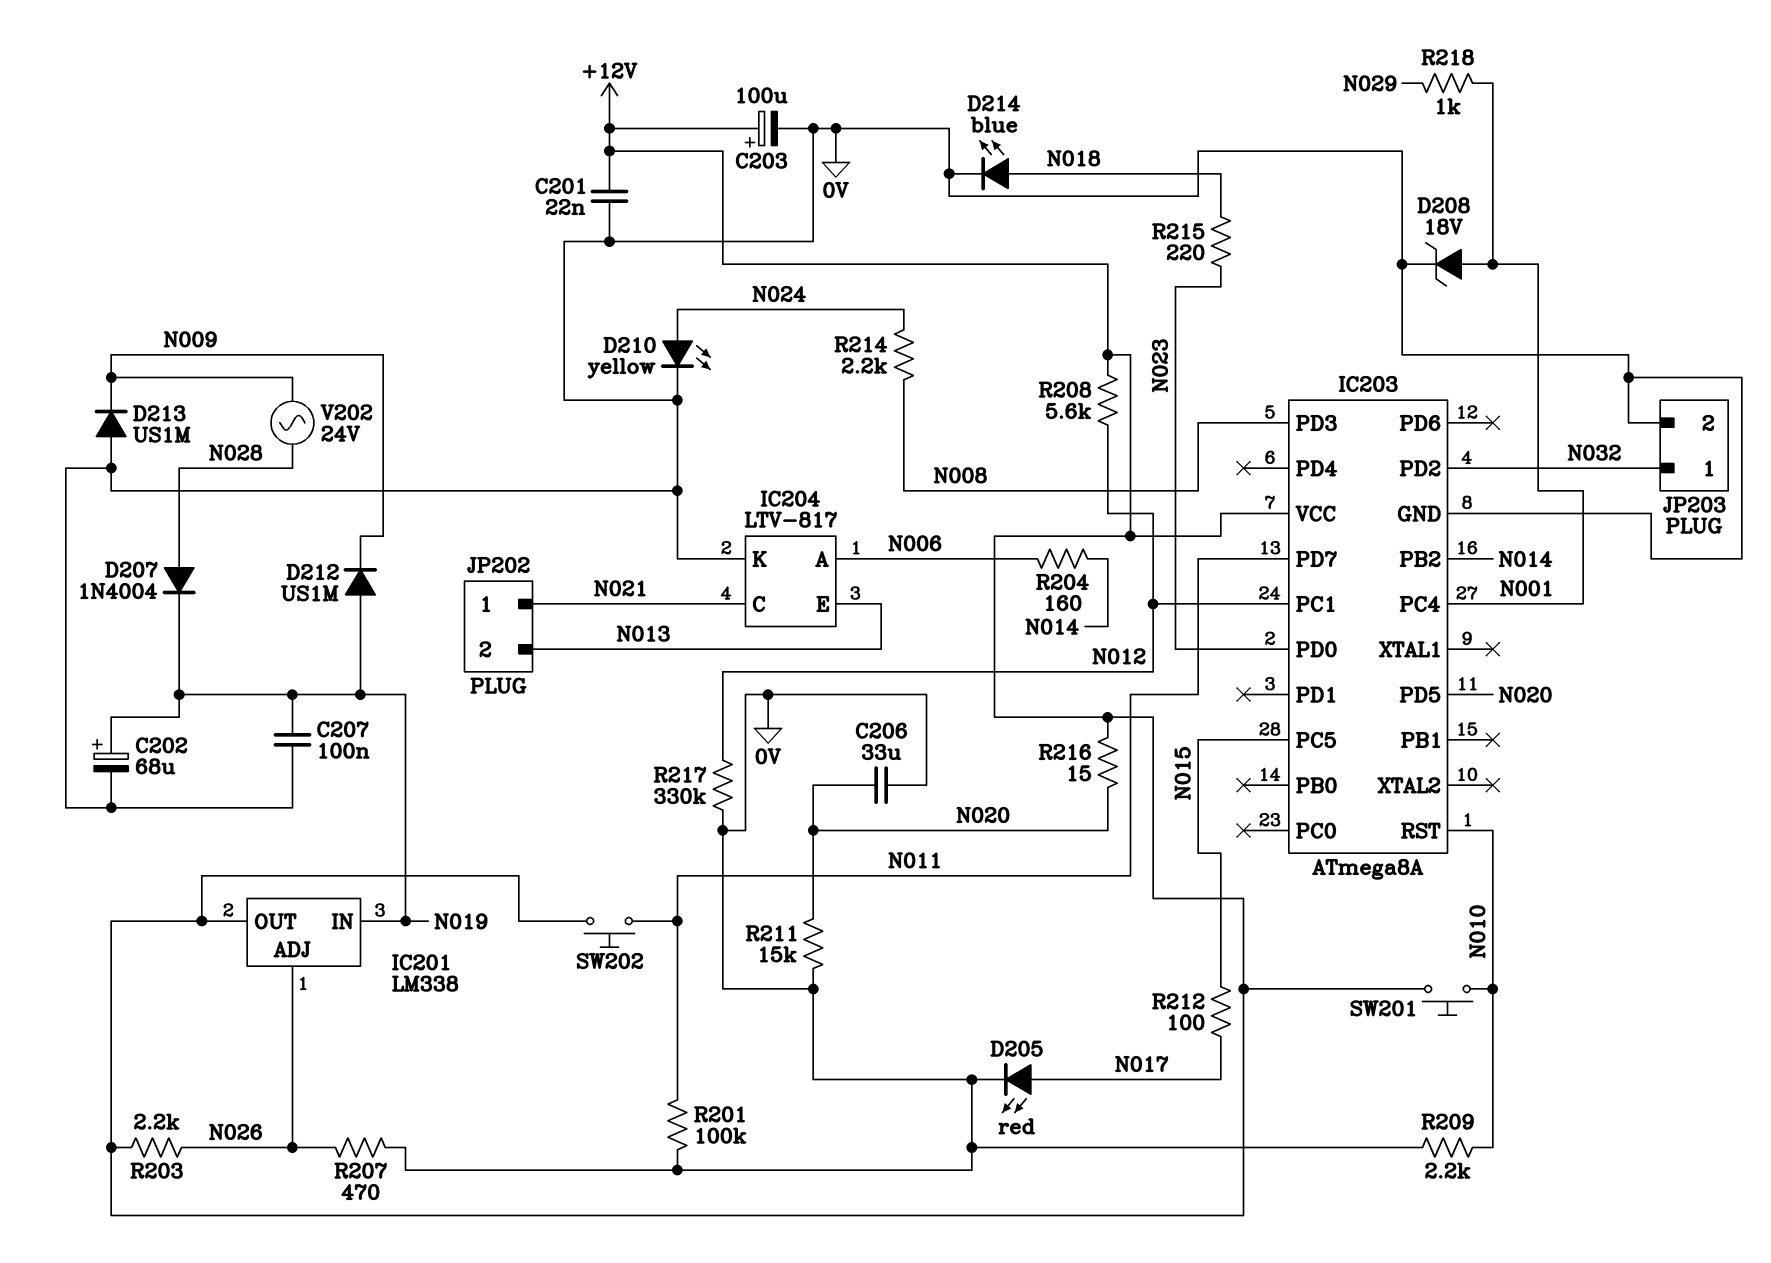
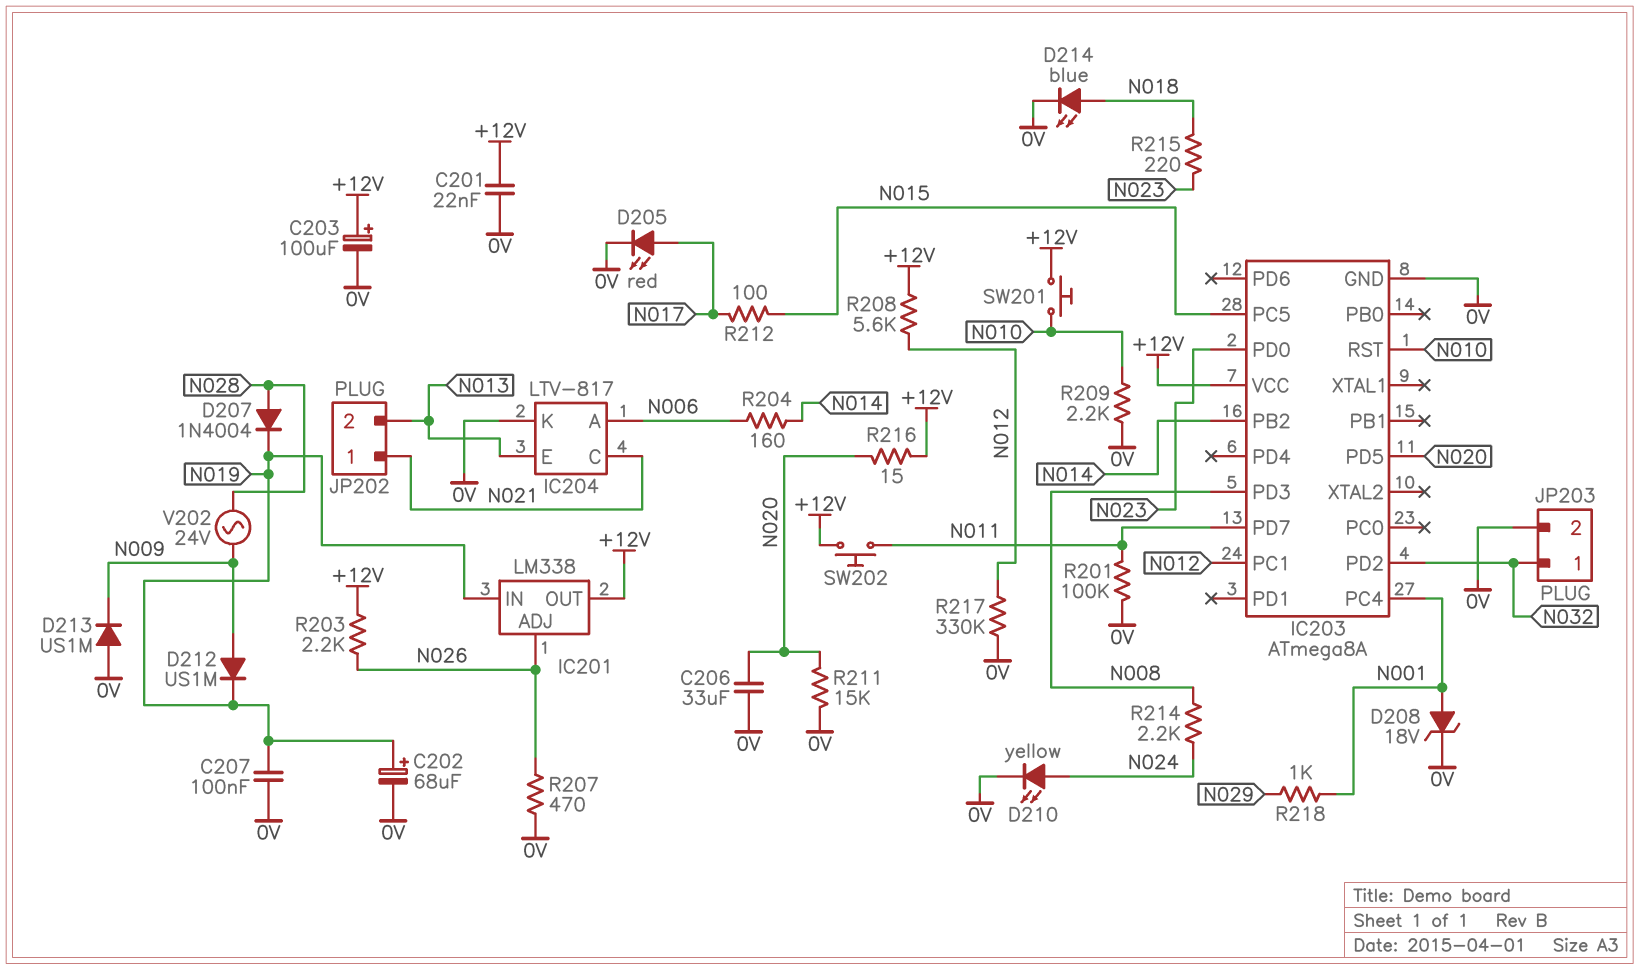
D212: diode US1M (A N019, K N009) -> diode US1M (A N009, K N019)

